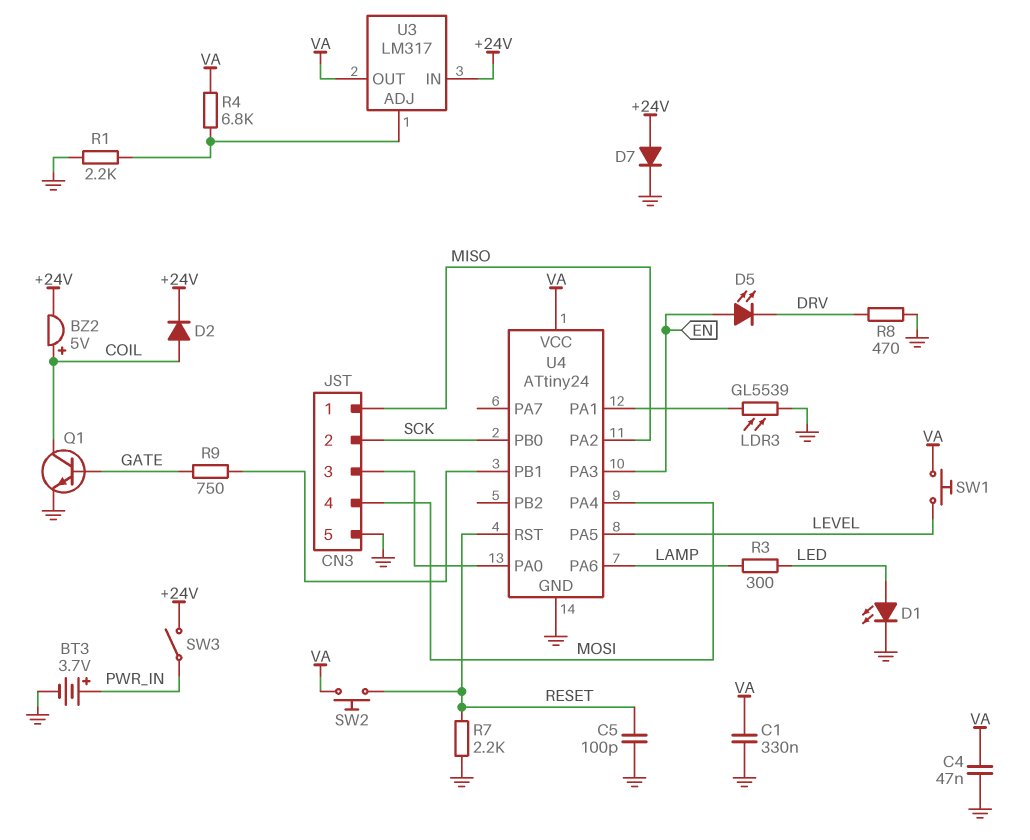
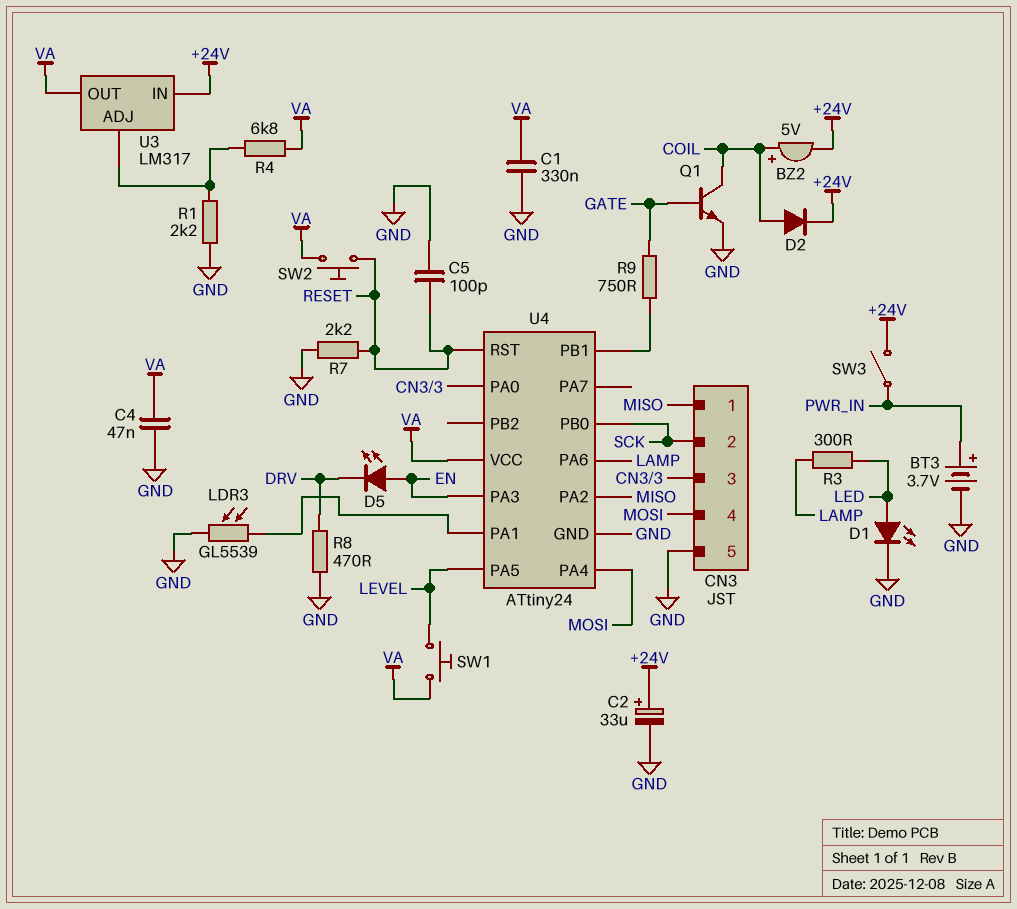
C2: none -> 33uF (plus +24V, minus GND)
D7: diode (A +24V, K GND) -> none

